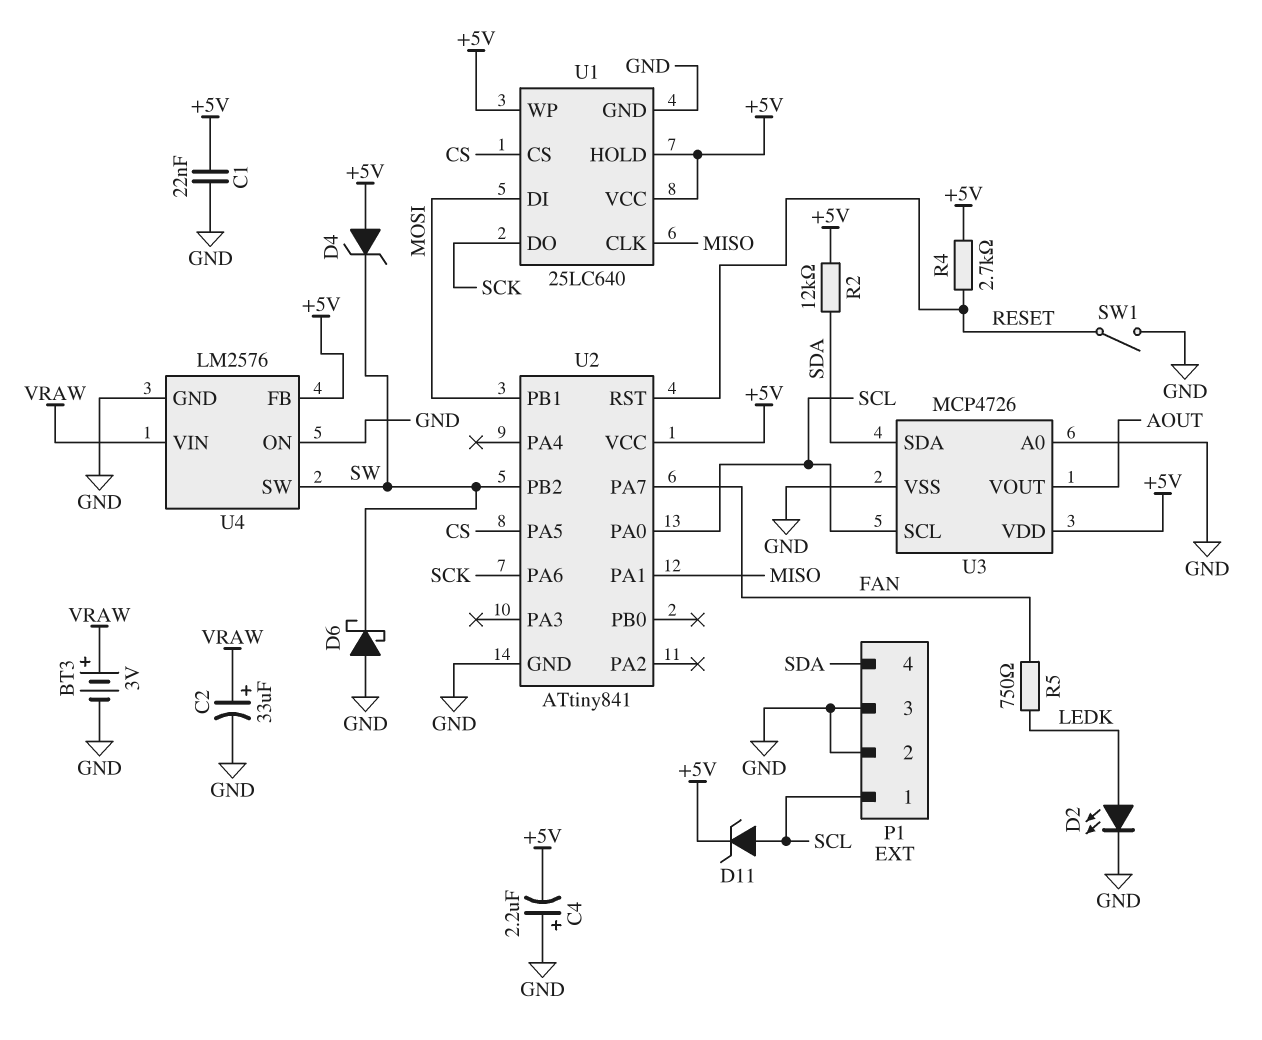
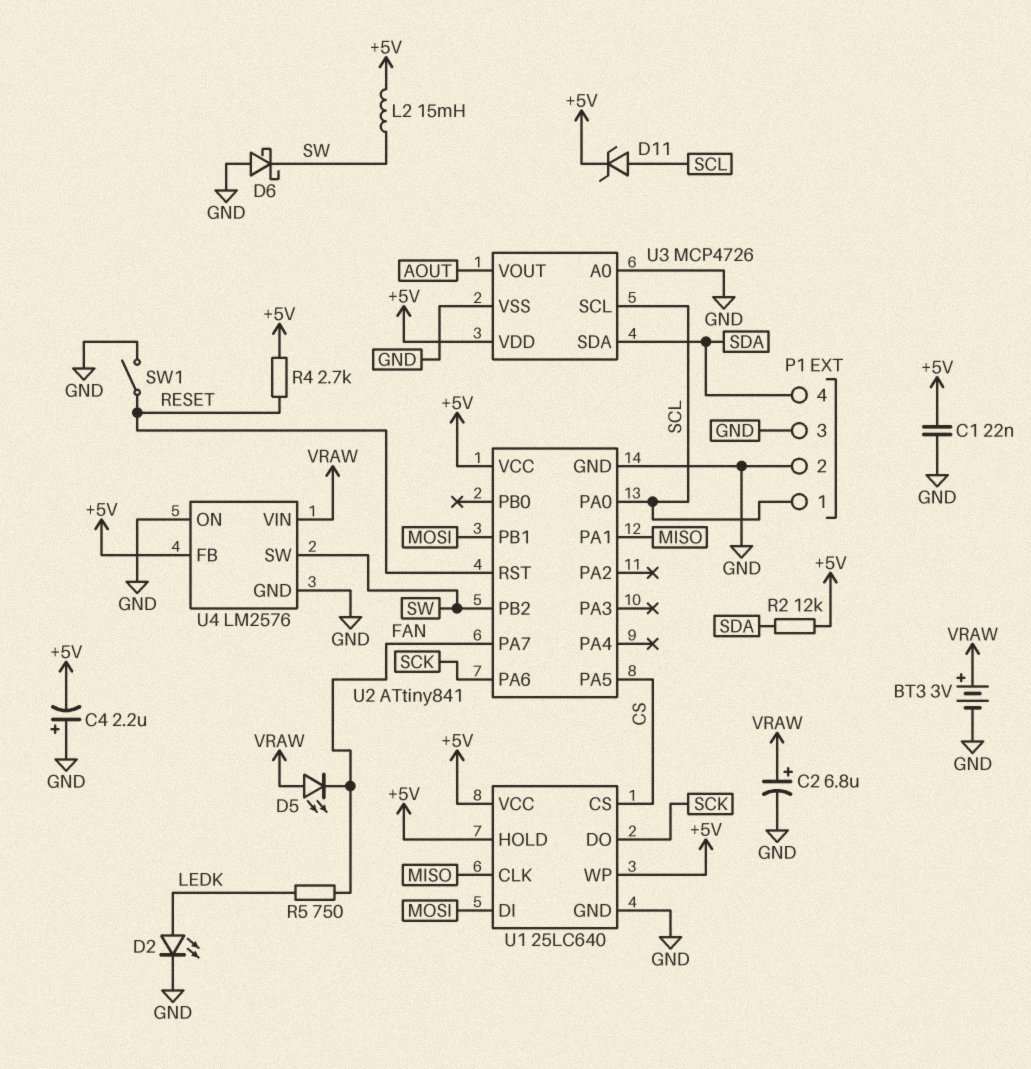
C2: 33uF (plus VRAW, minus GND) -> 6.8uF (plus VRAW, minus GND)
D4: zener (A +5V, K SW) -> none
D5: none -> LED (A VRAW, K FAN)
L2: none -> 15mH (+5V, SW)

